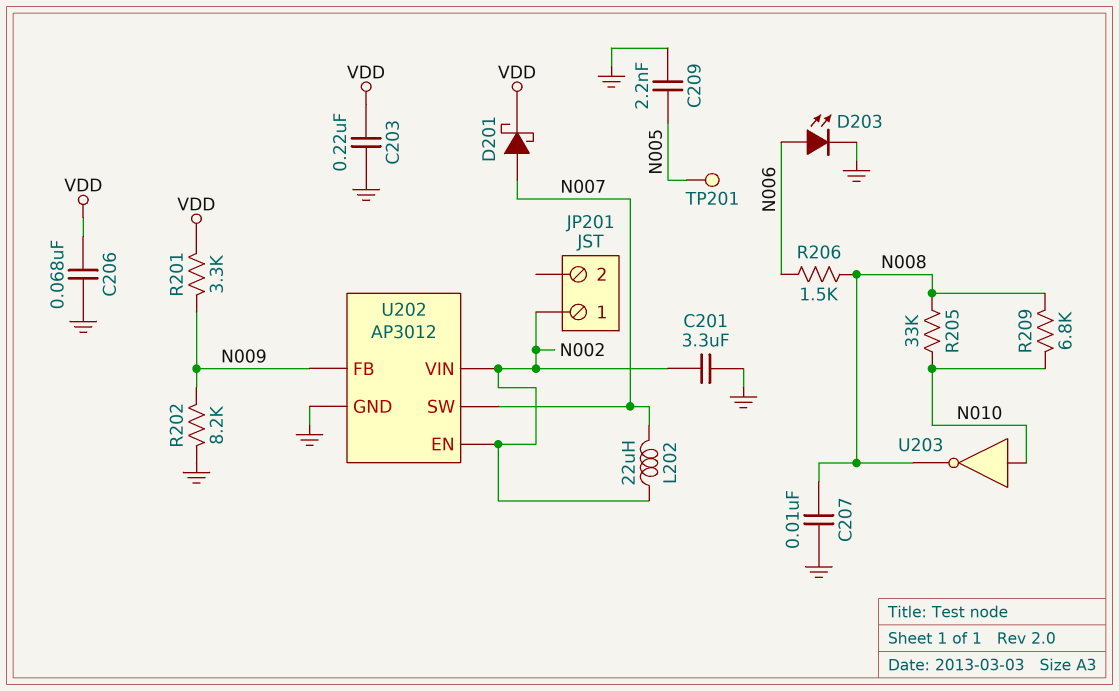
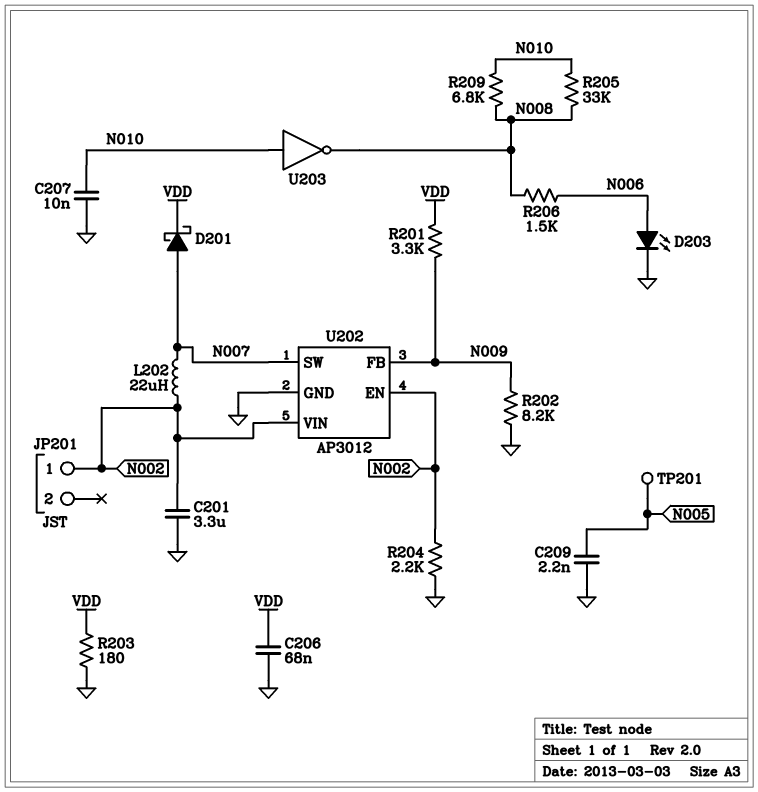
C203: 220nF (GND, VDD) -> none
C207: 10nF (GND, N008) -> 10nF (GND, N010)
R203: none -> 180 (GND, VDD)
R204: none -> 2.2k (GND, N002)

